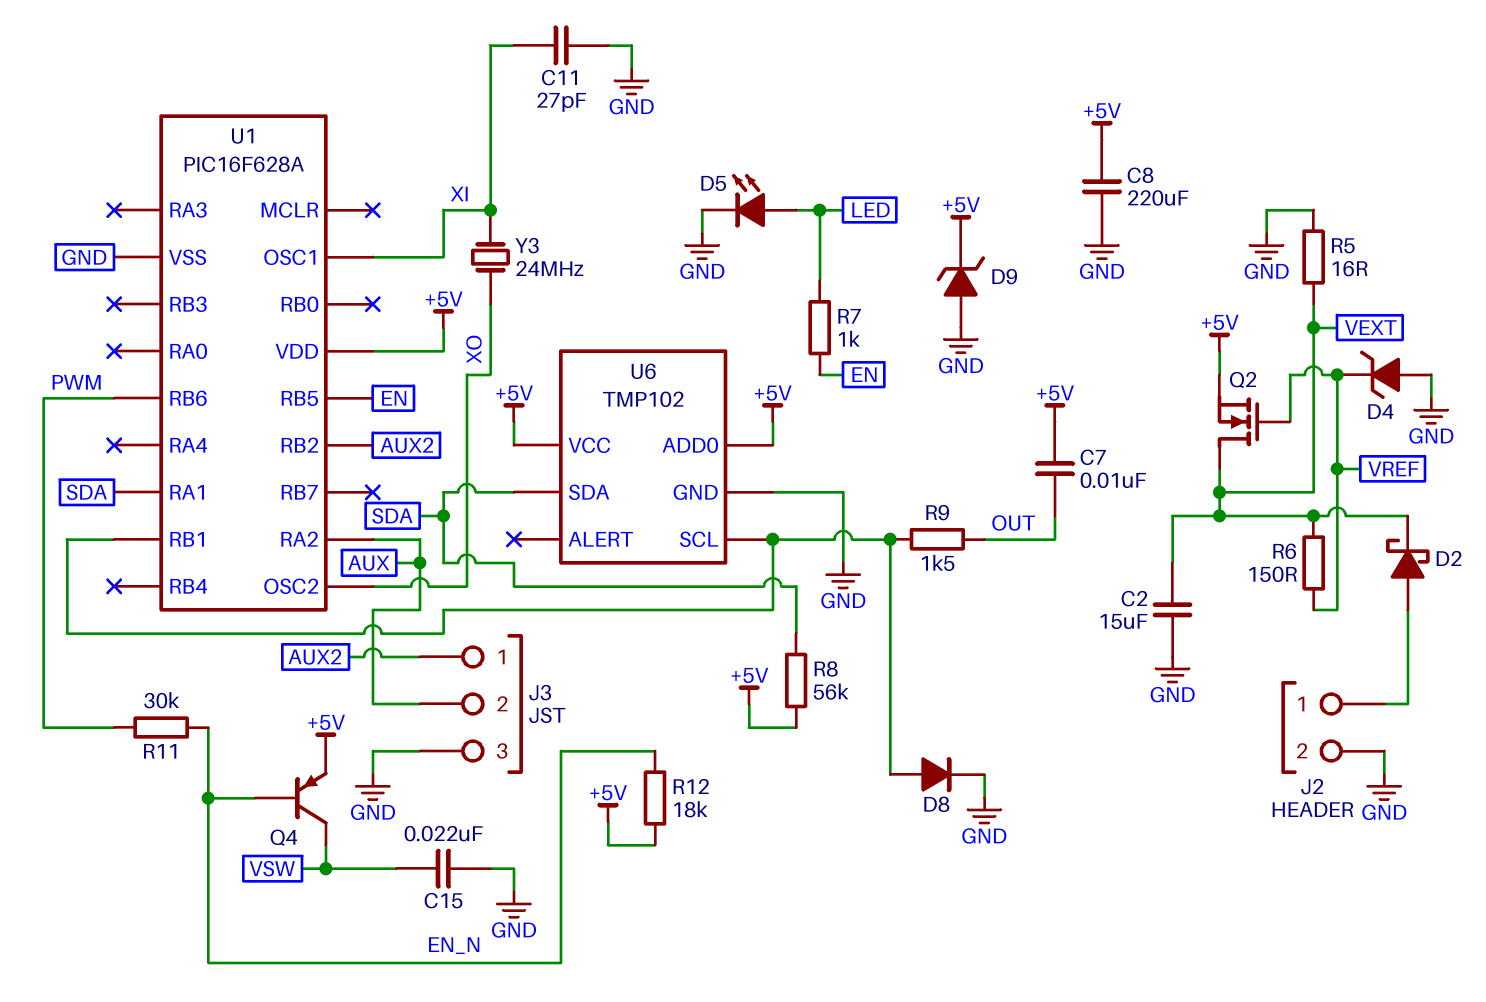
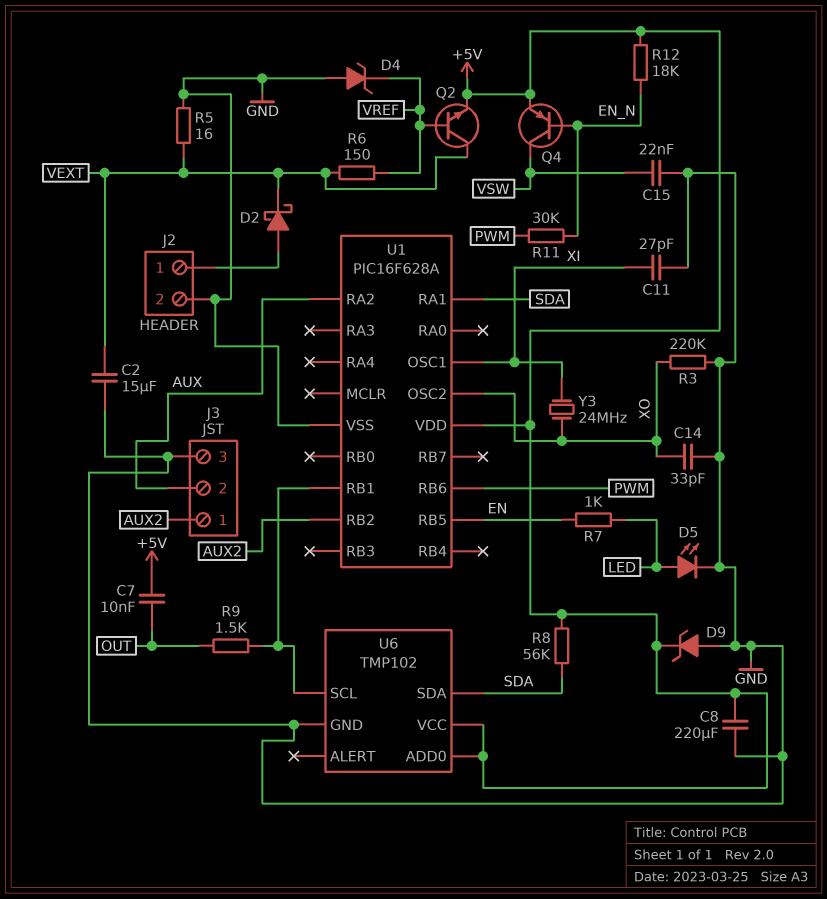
C14: none -> 33pF (GND, XO)
D8: diode (A U1/RB1, K GND) -> none
Q2: NMOS (G VREF, D VEXT, S +5V) -> NPN (B VREF, C VEXT, E +5V)
R3: none -> 220k (GND, XO)

